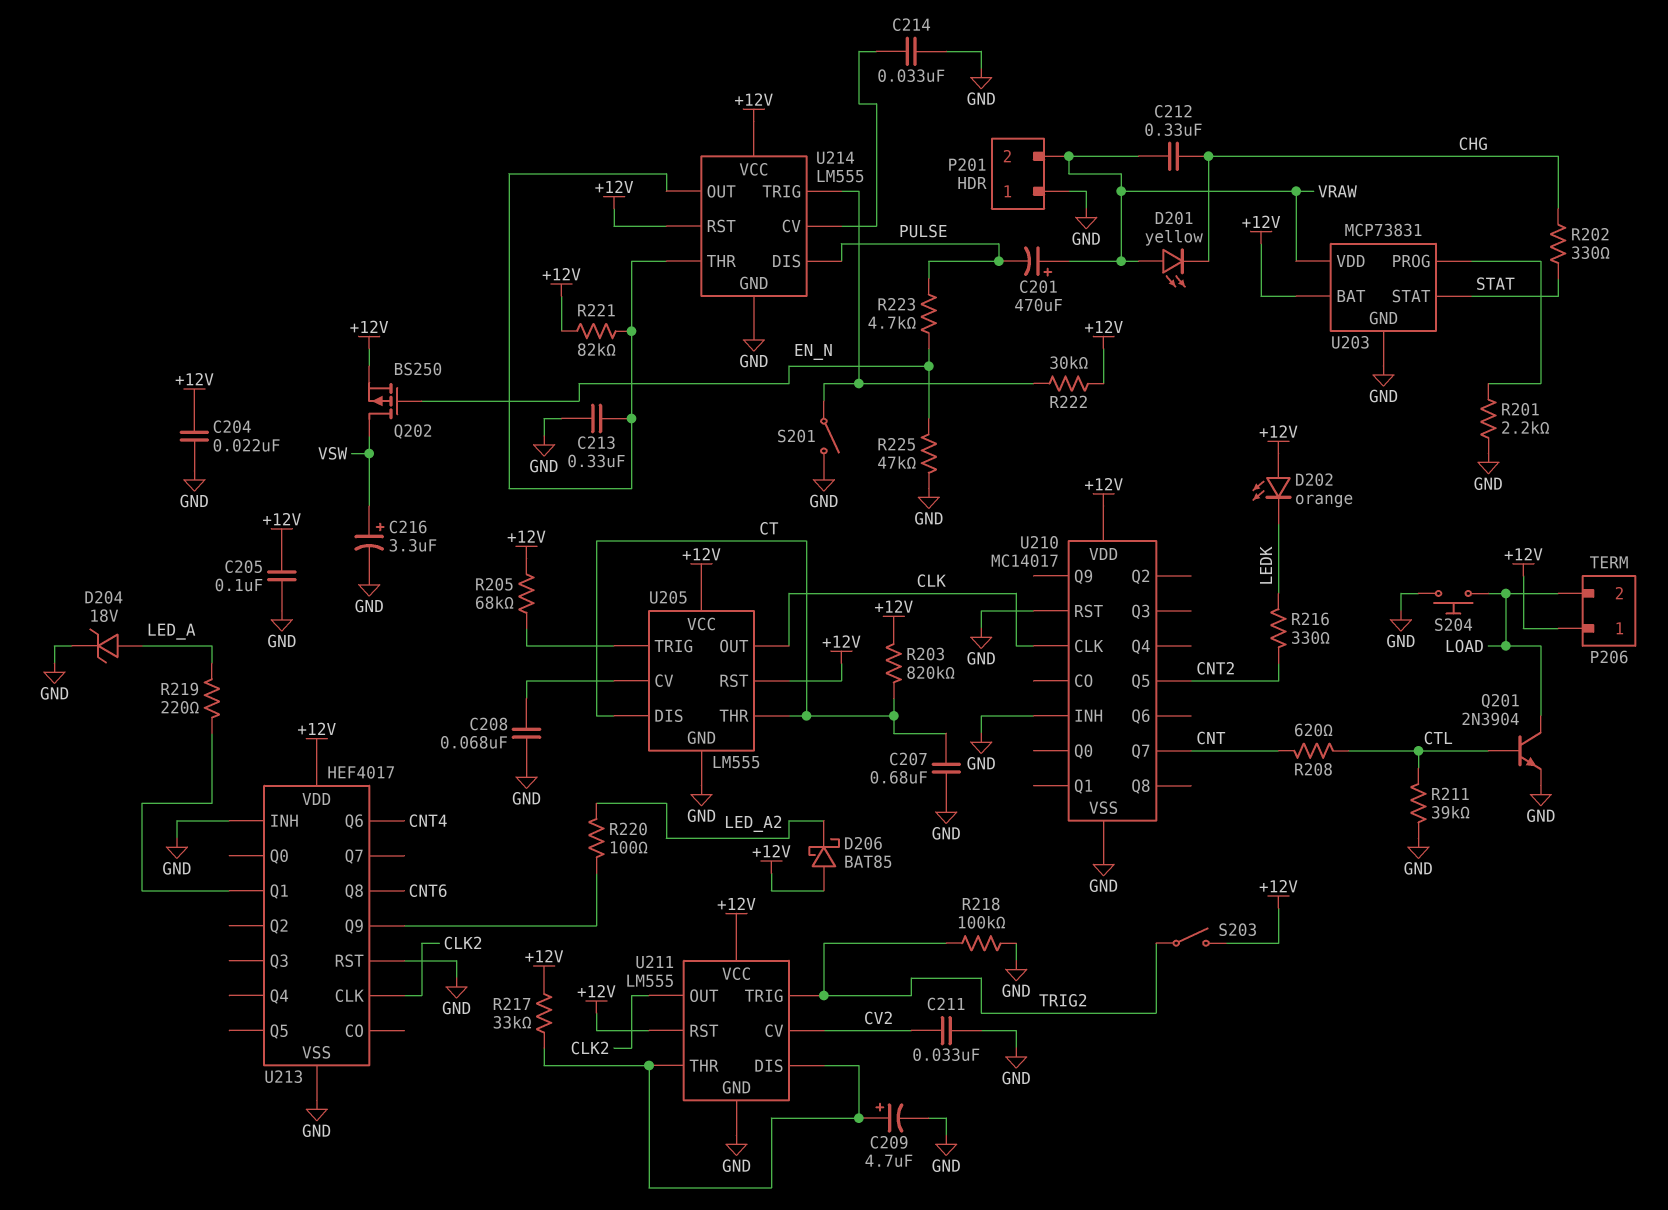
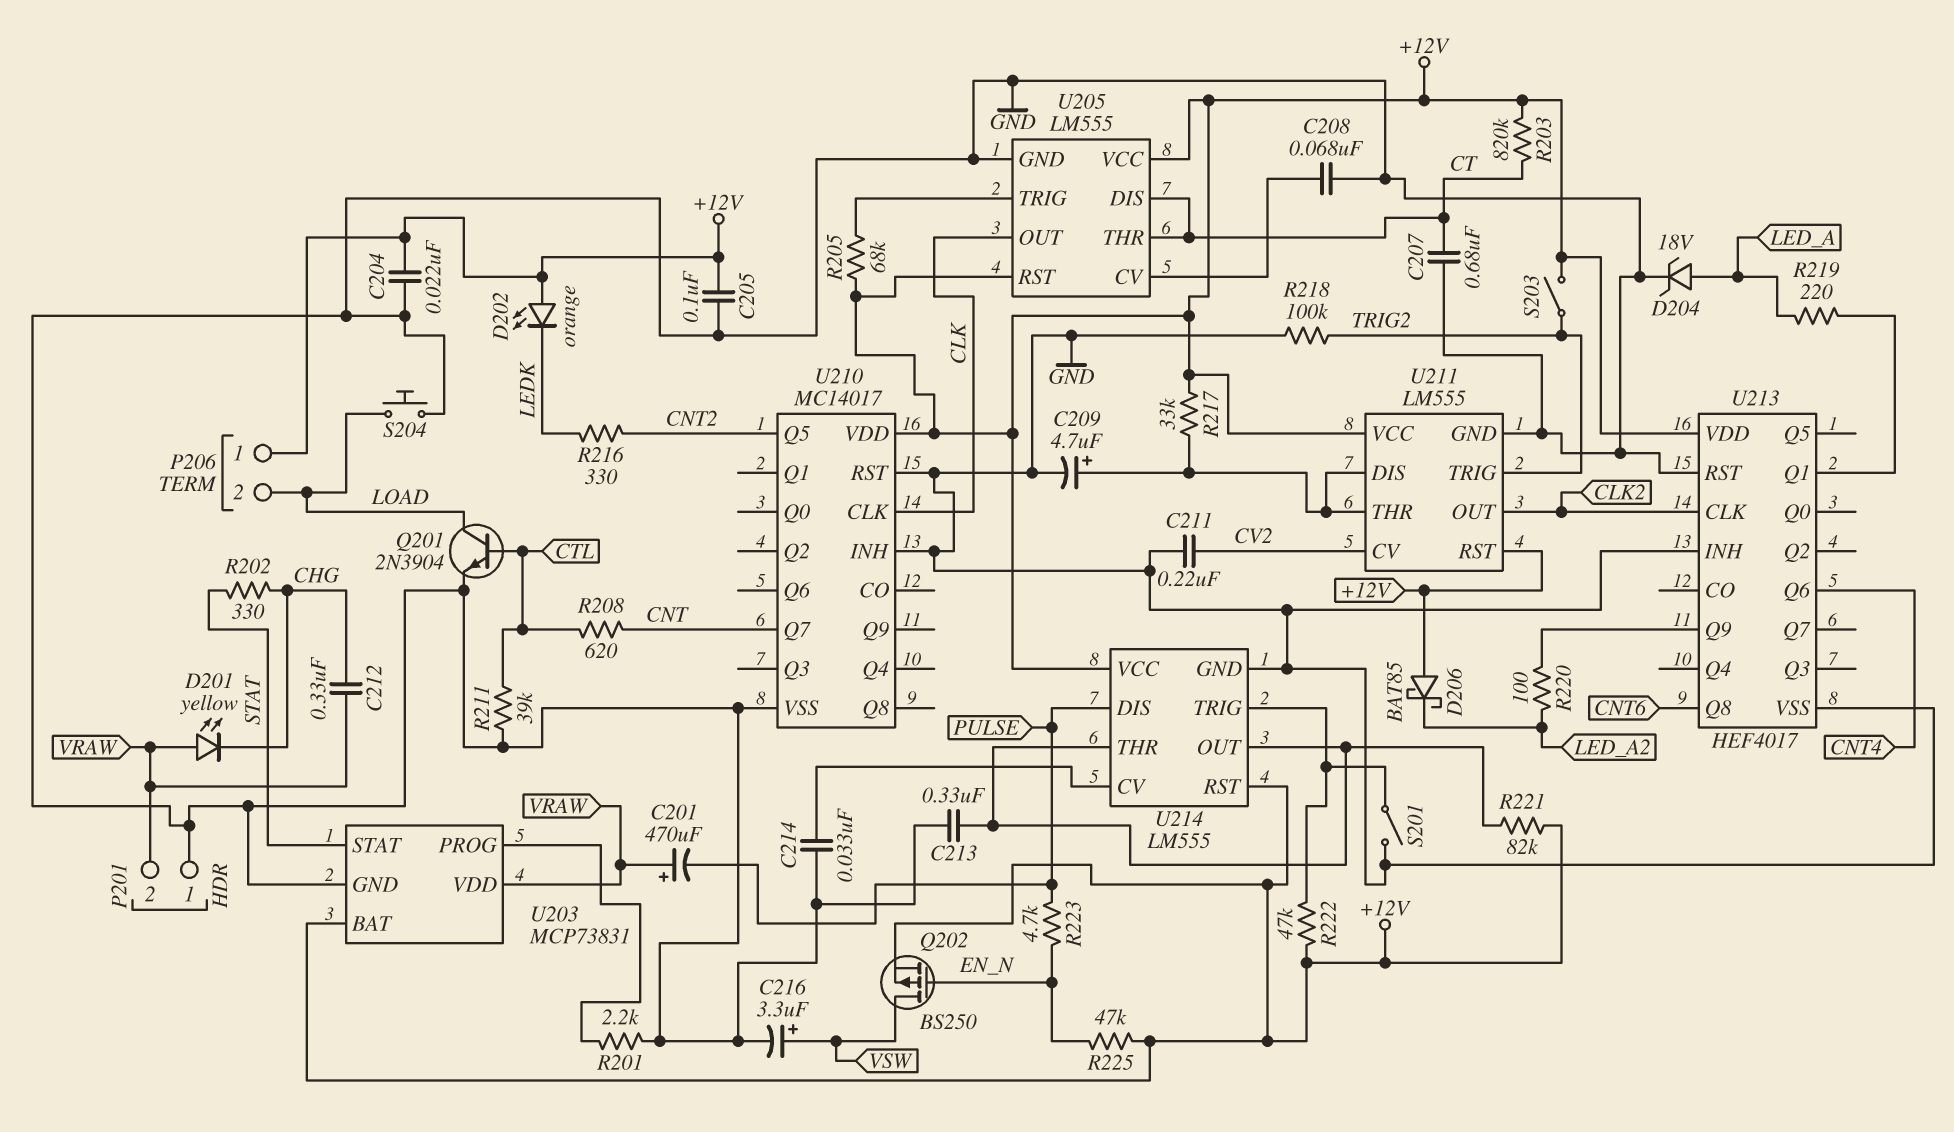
C211: 33nF (CV2, GND) -> 220nF (CV2, GND)
R222: 30k (+12V, U214/TRIG) -> 47k (+12V, U214/TRIG)
R225: 47k (EN_N, GND) -> 47k (+12V, EN_N)

